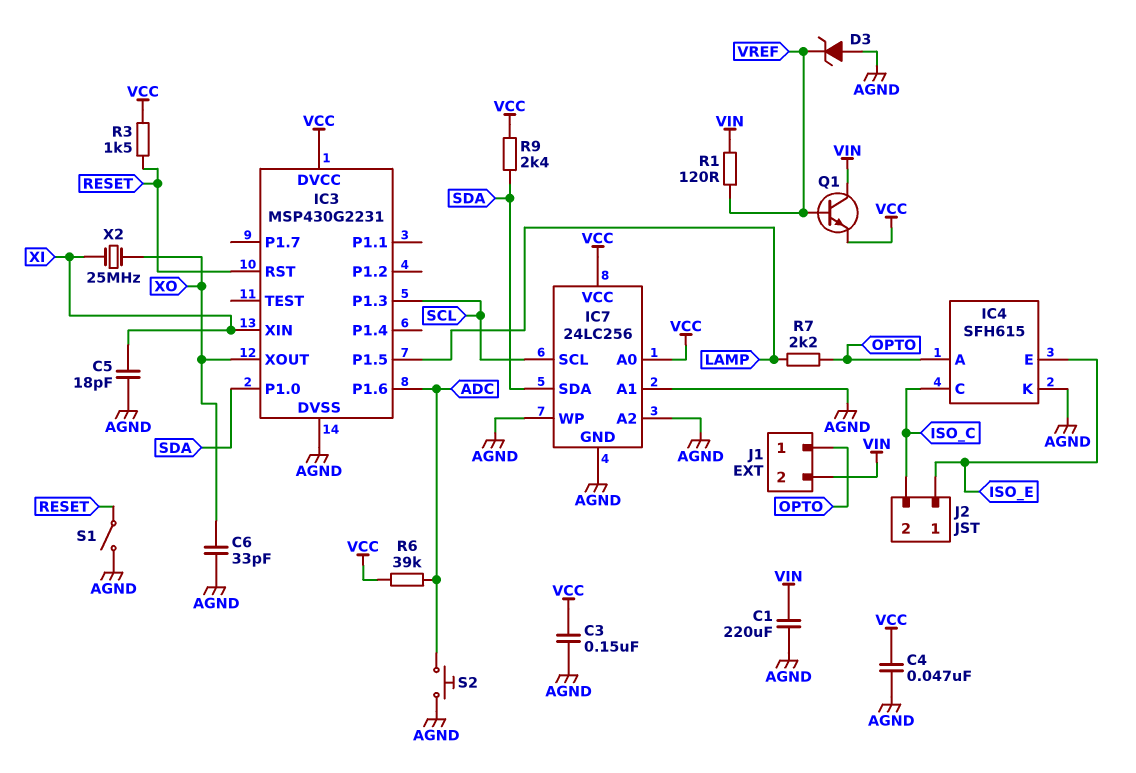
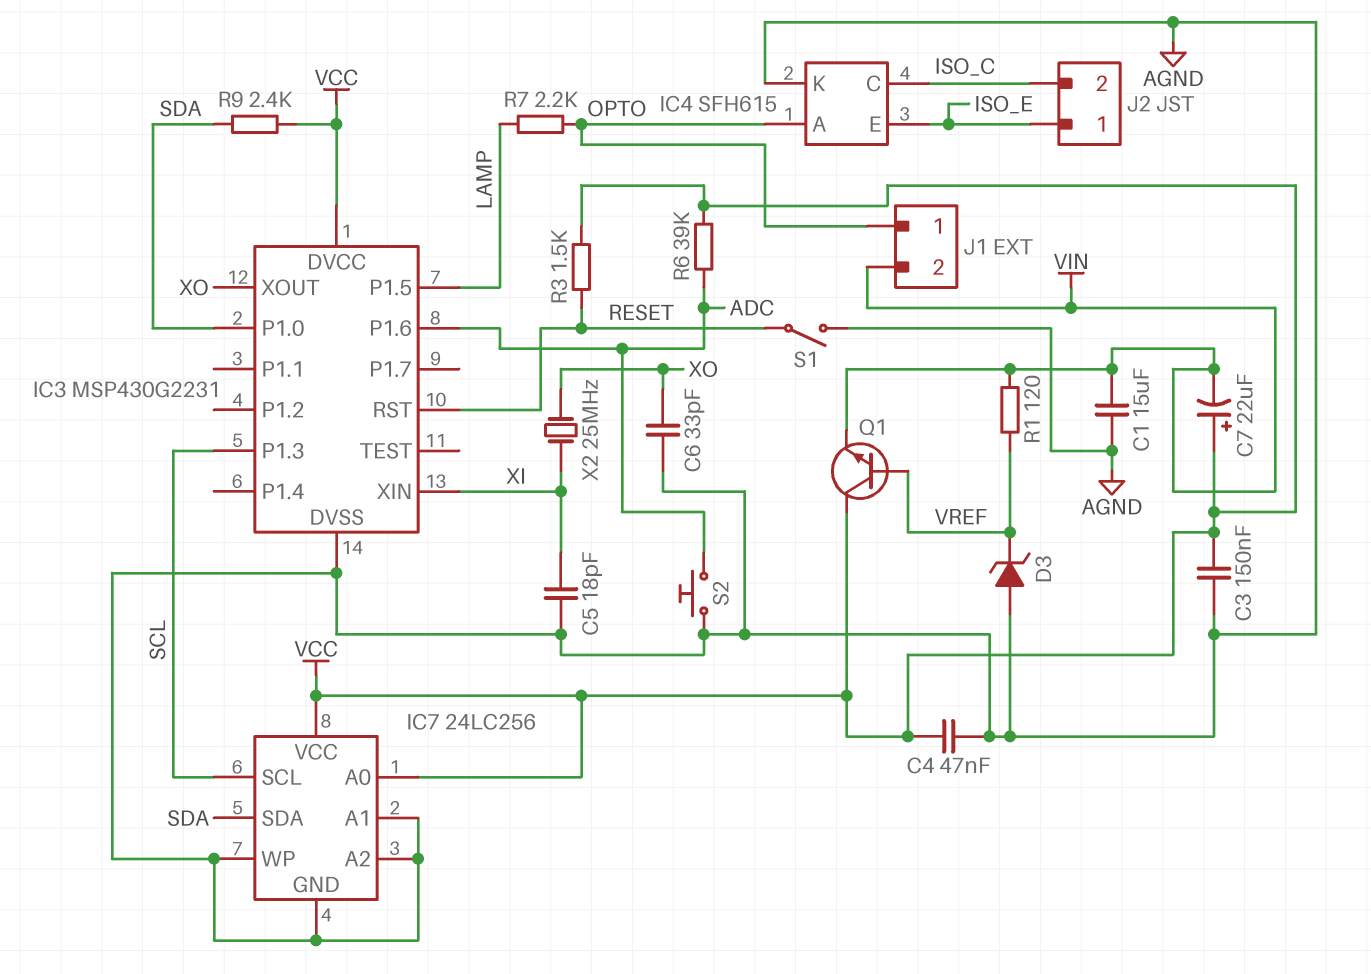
C1: 220uF (AGND, VIN) -> 15uF (AGND, VIN)
C7: none -> 22uF (plus VCC, minus VIN)
Q1: NPN (B VREF, C VIN, E VCC) -> NPN (B VREF, C VCC, E VIN)

